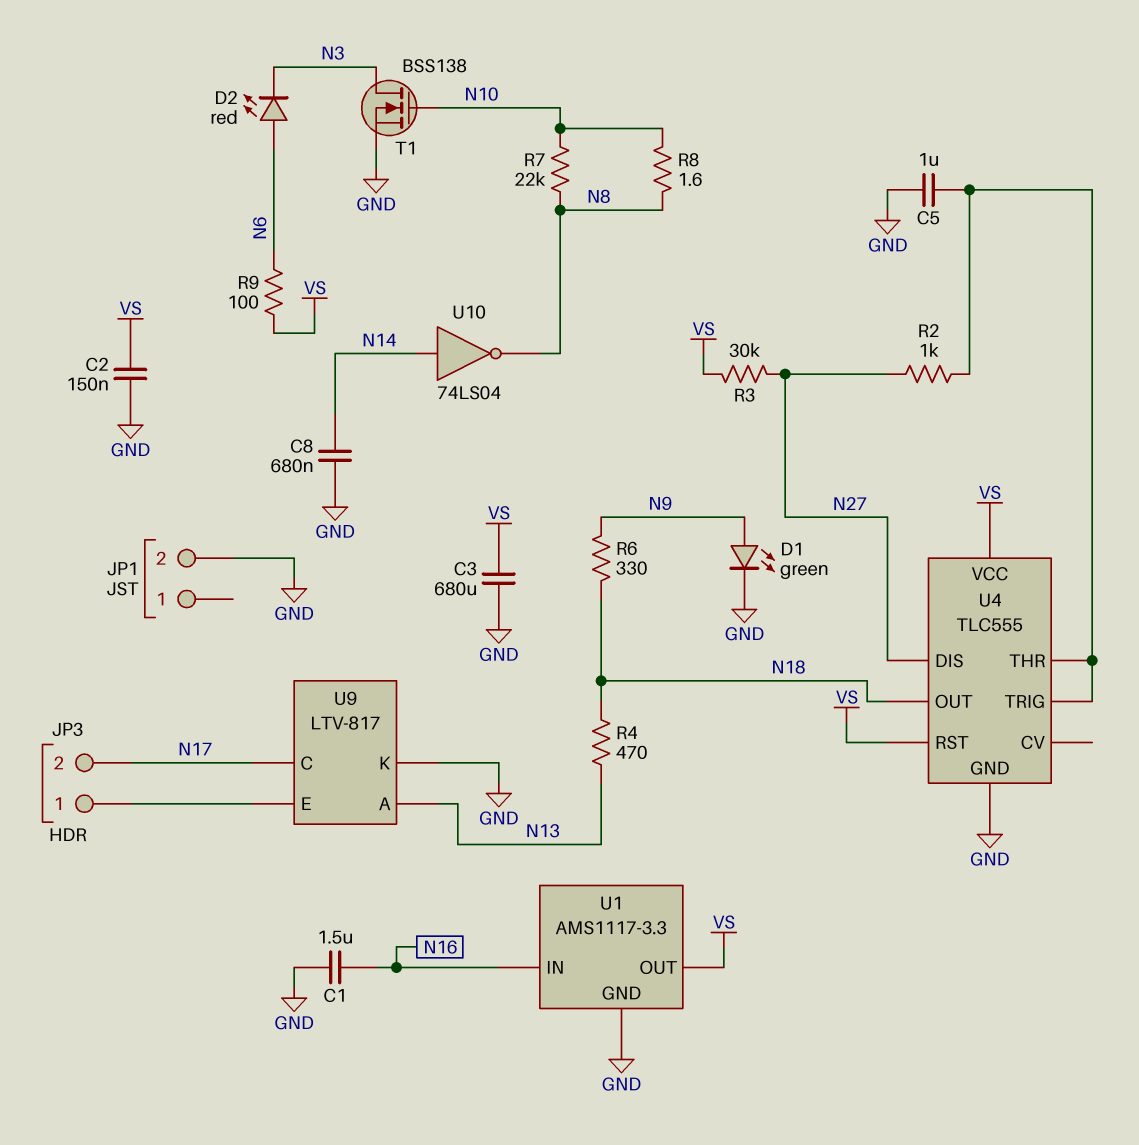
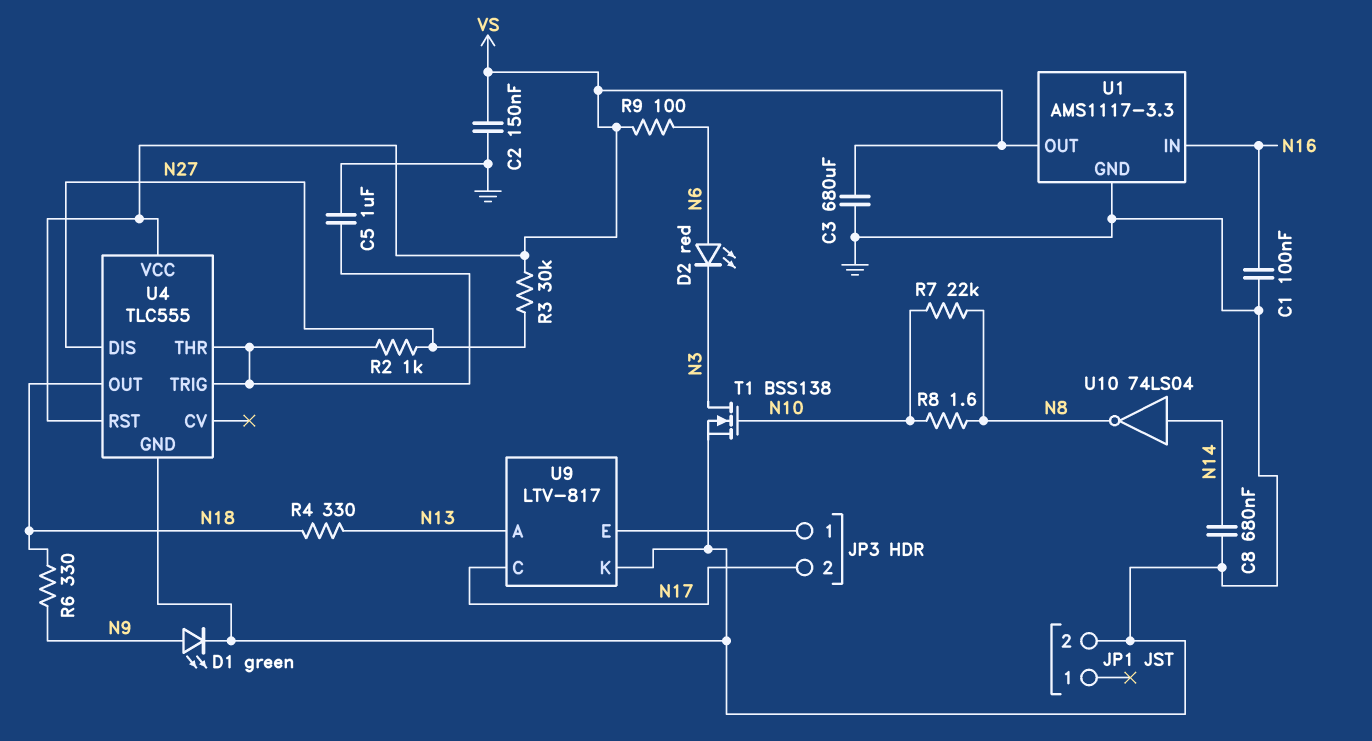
C1: 1.5uF (GND, N16) -> 100nF (GND, N16)
R4: 470 (N13, N18) -> 330 (N13, N18)

